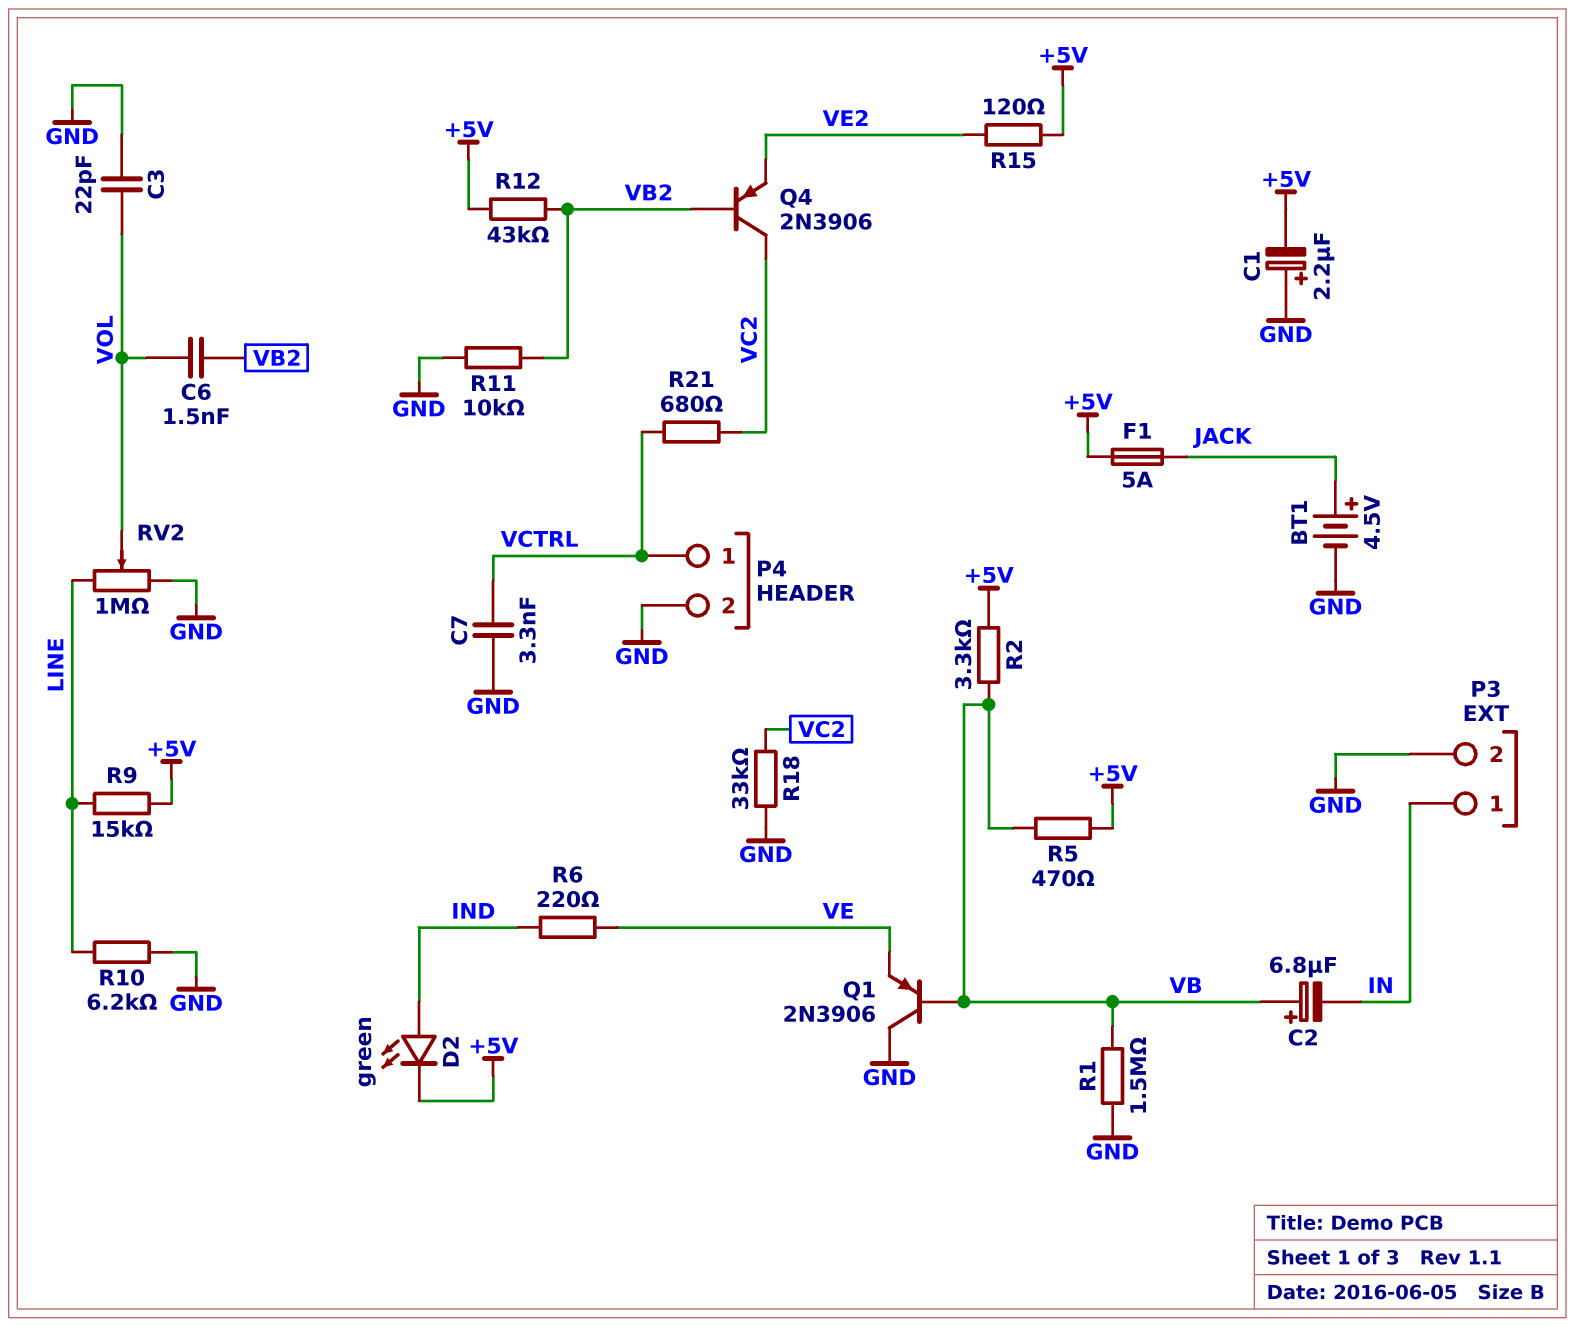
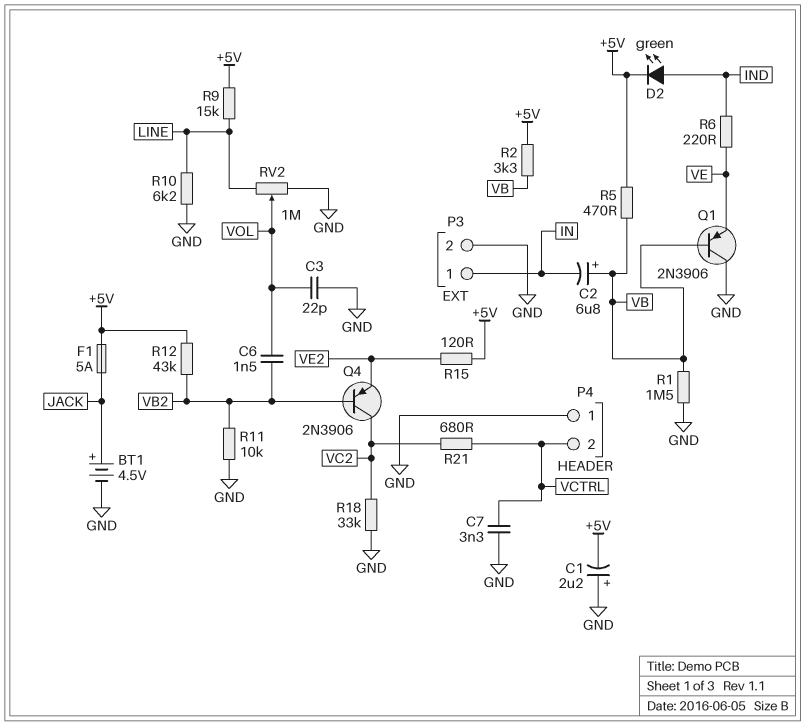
P4 pin 1: VCTRL -> GND
P4 pin 2: GND -> VCTRL

